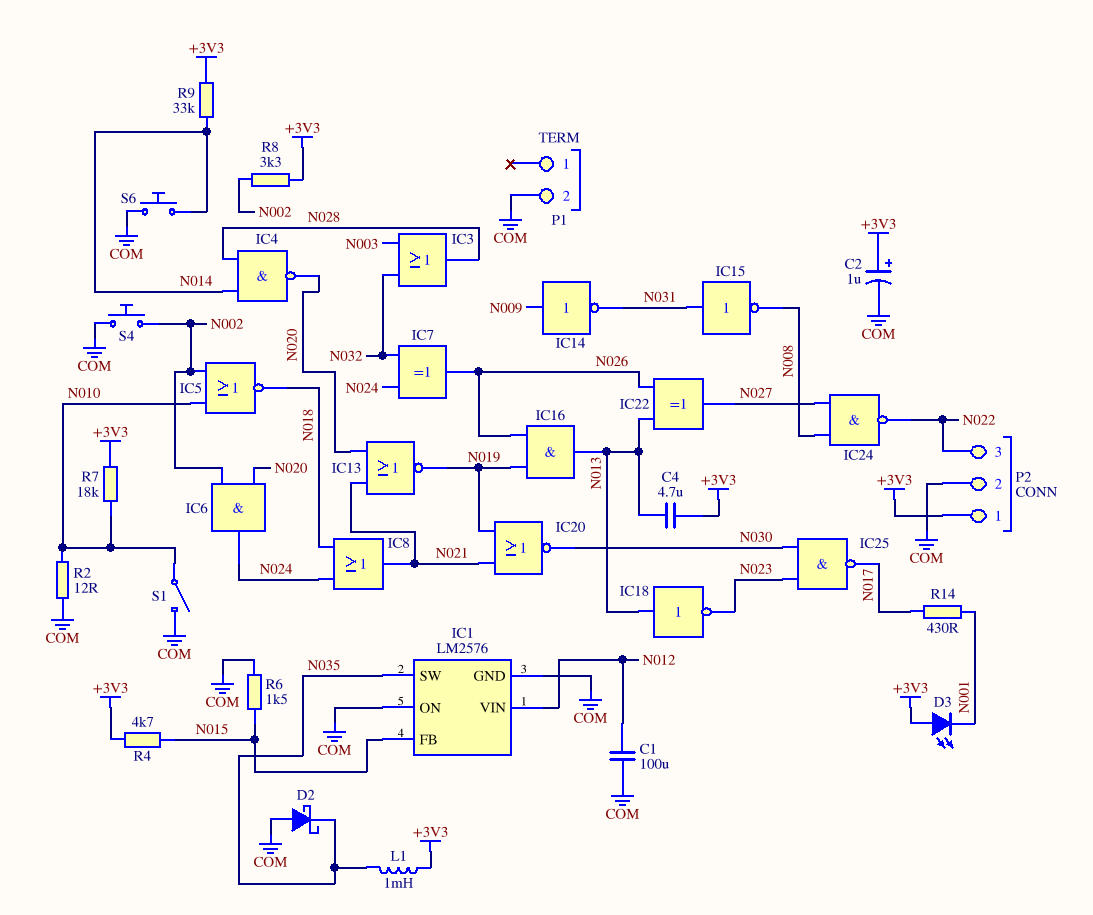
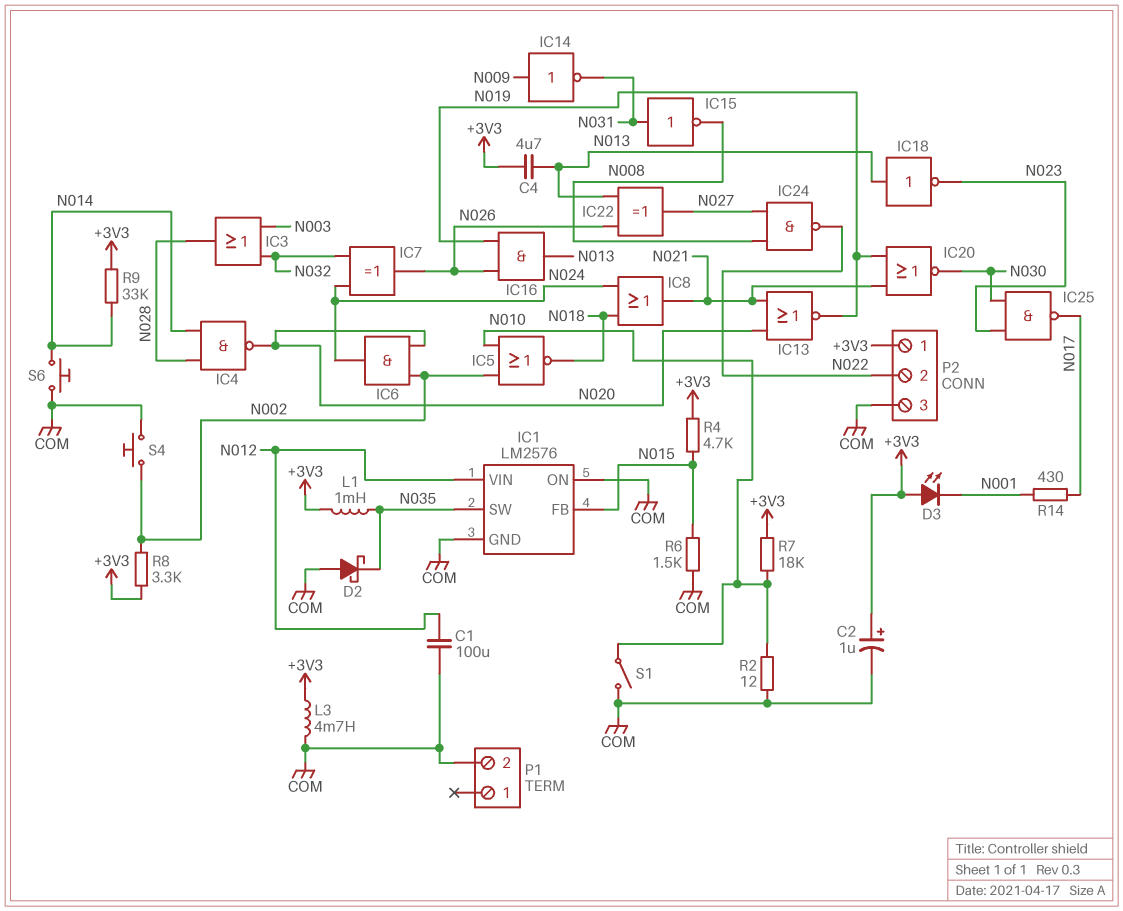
L3: none -> 4.7mH (+3V3, COM)
P2 pin 2: COM -> N022
P2 pin 3: N022 -> COM

